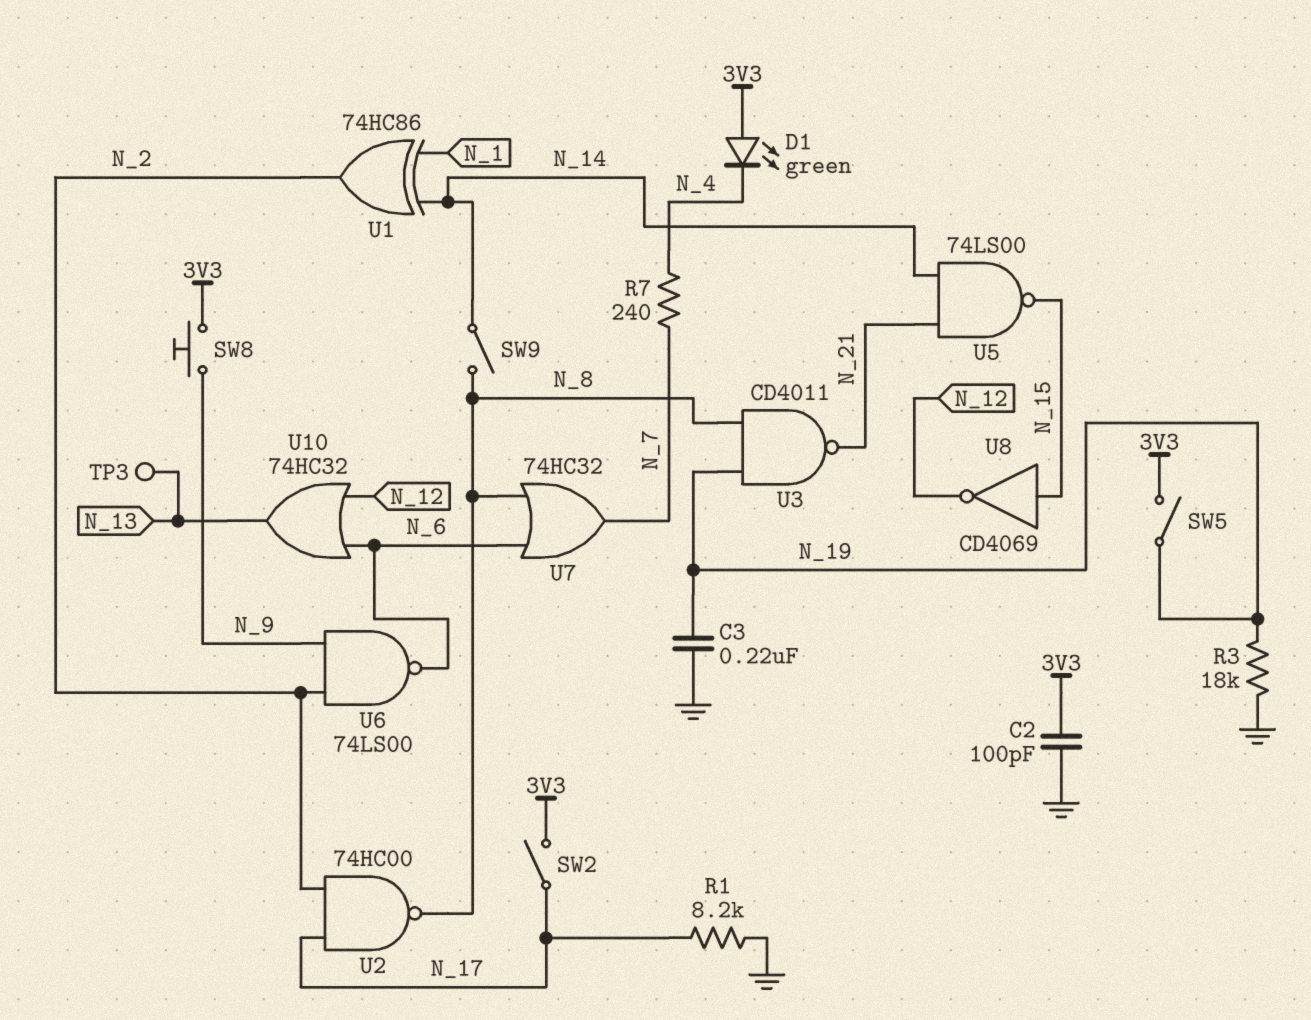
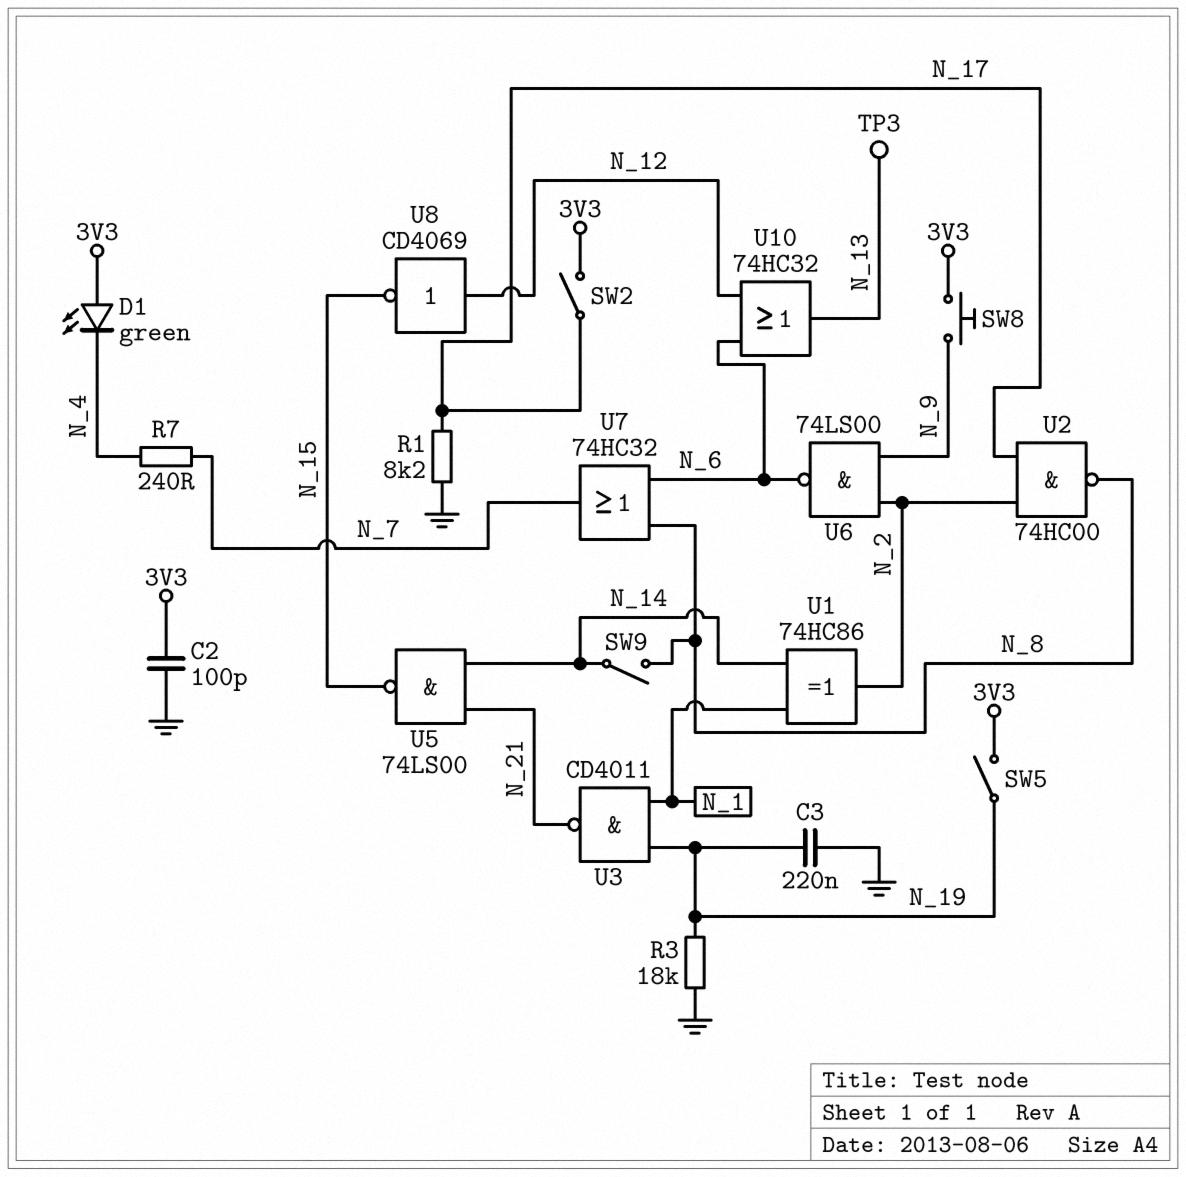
U3: NAND CD4011 (in N_8, in N_19, out N_21) -> NAND CD4011 (in N_1, in N_19, out N_21)
U8: NOT CD4069 (in N_15, out N_12) -> NOT CD4069 (in N_12, out N_15)

